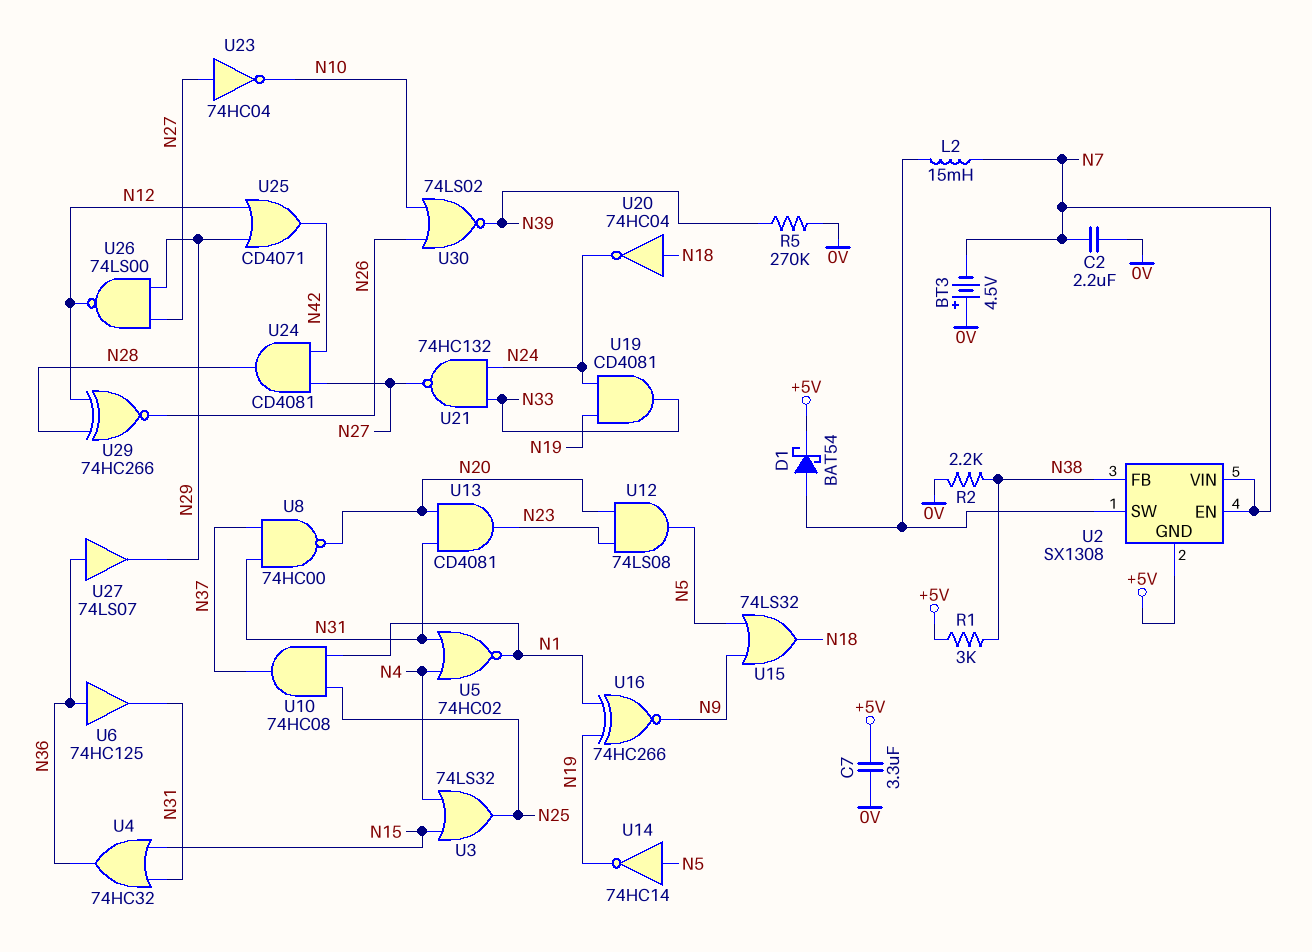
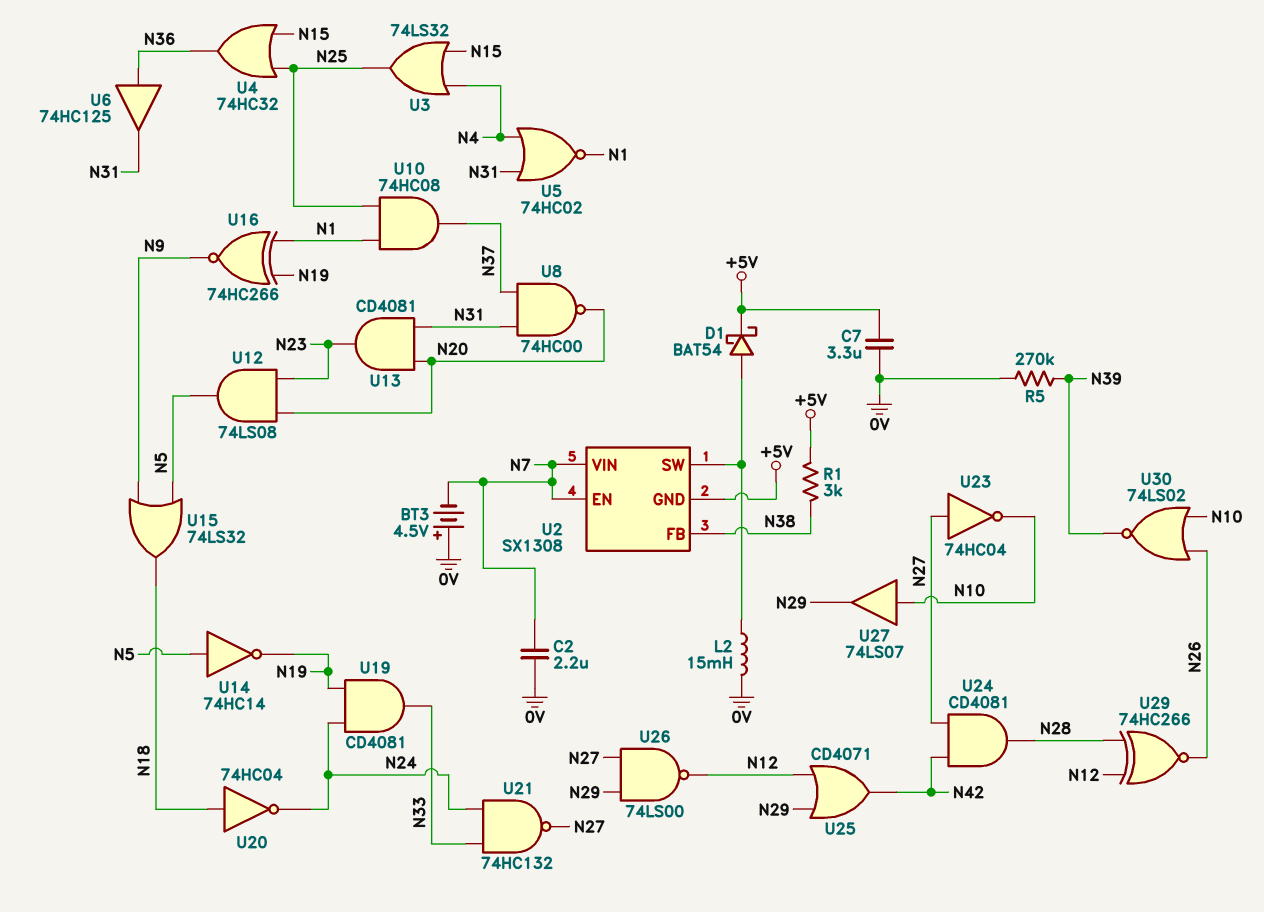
L2: 15mH (N7, U2/SW) -> 15mH (0V, U2/SW)
R2: 2.2k (0V, N38) -> none
U4: OR 74HC32 (in N15, in N31, out N36) -> OR 74HC32 (in N15, in N25, out N36)
U27: buffer 74LS07 (in N36, out N29) -> buffer 74LS07 (in N10, out N29)

